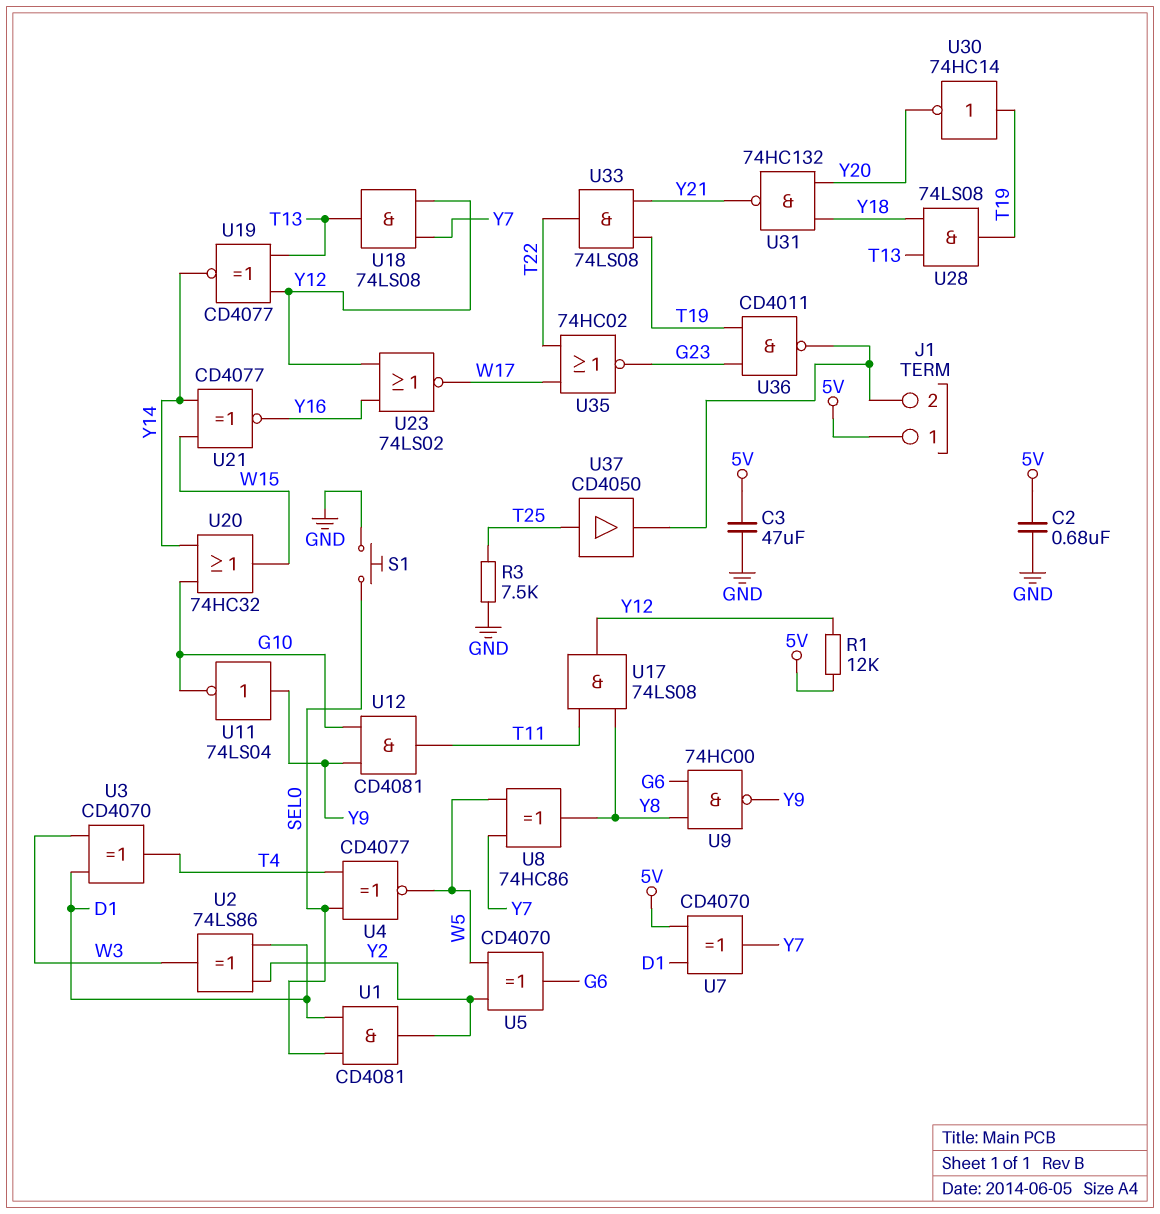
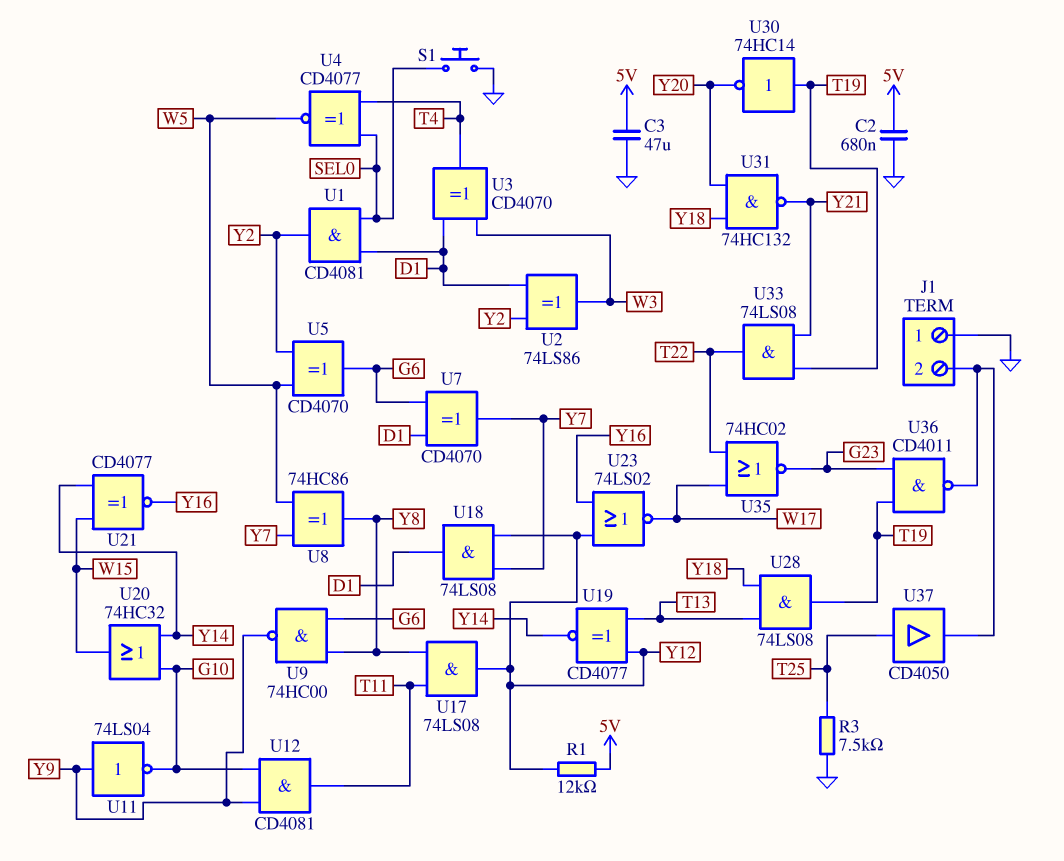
J1 pin 1: 5V -> GND
U7: XOR CD4070 (in 5V, in D1, out Y7) -> XOR CD4070 (in D1, in G6, out Y7)
U18: AND 74LS08 (in Y7, in Y12, out T13) -> AND 74LS08 (in Y7, in Y12, out D1)

